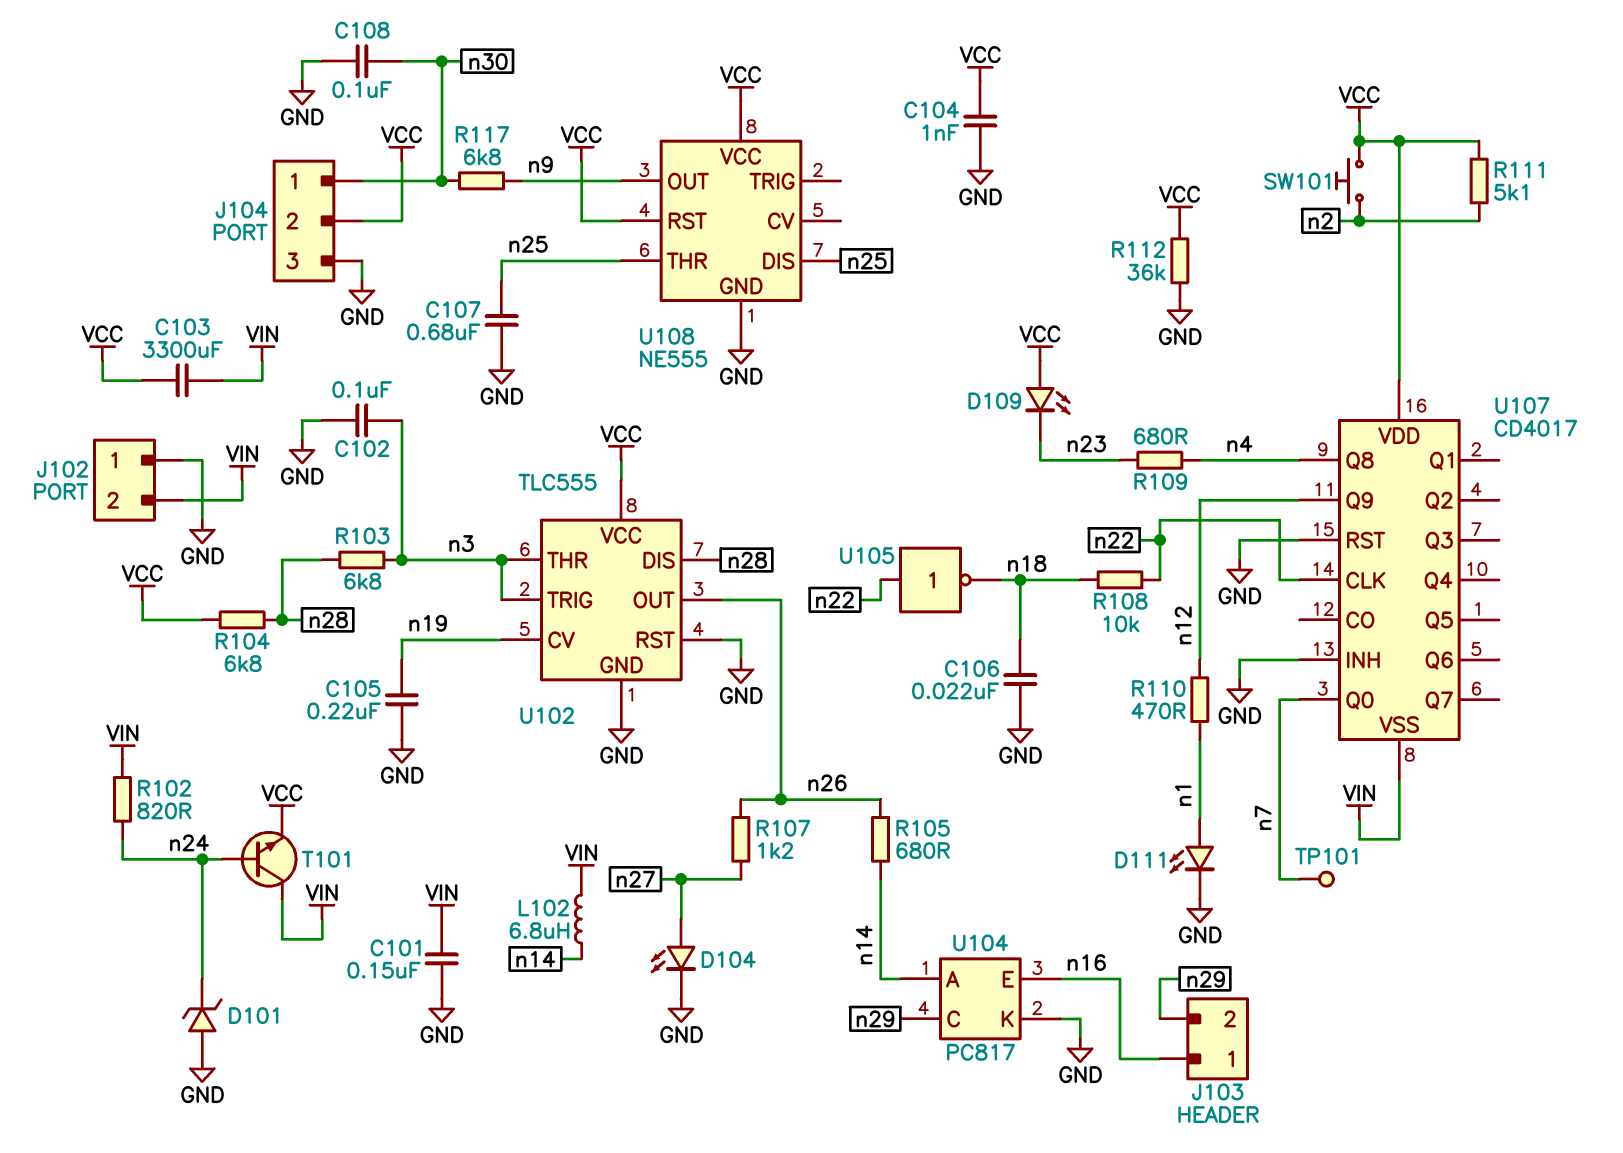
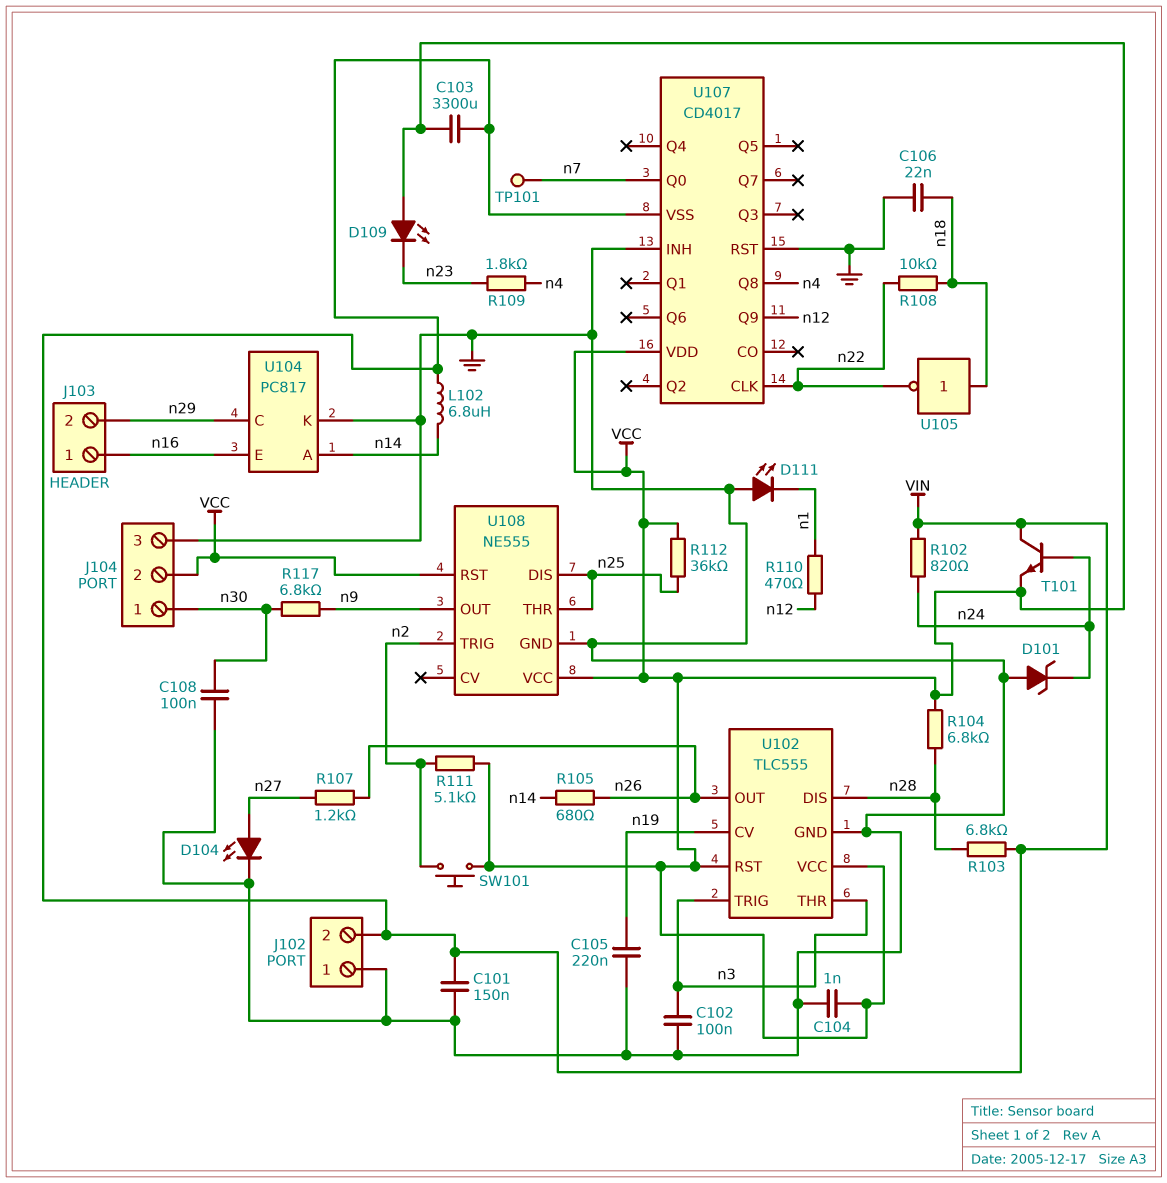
C107: 680nF (GND, n25) -> none
D111: LED (A n1, K GND) -> LED (A GND, K n1)
R103: 6.8k (n3, n28) -> 6.8k (VIN, n28)
R109: 680 (n4, n23) -> 1.8k (n4, n23)
R112: 36k (GND, VCC) -> 36k (VCC, n25)
U102 pin RST: GND -> VCC
U105: NOT (in n22, out n18) -> NOT (in n18, out n22)
U108 pin TRIG: none -> n2

